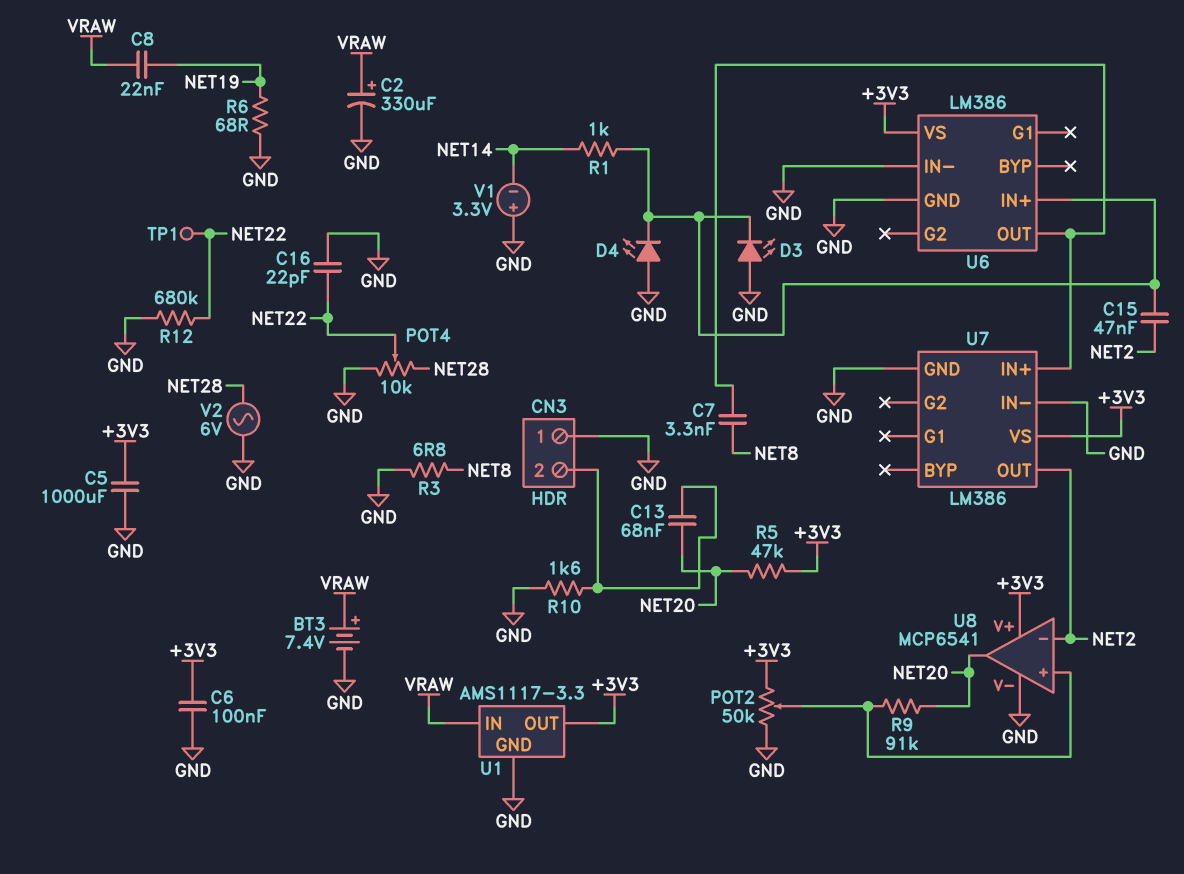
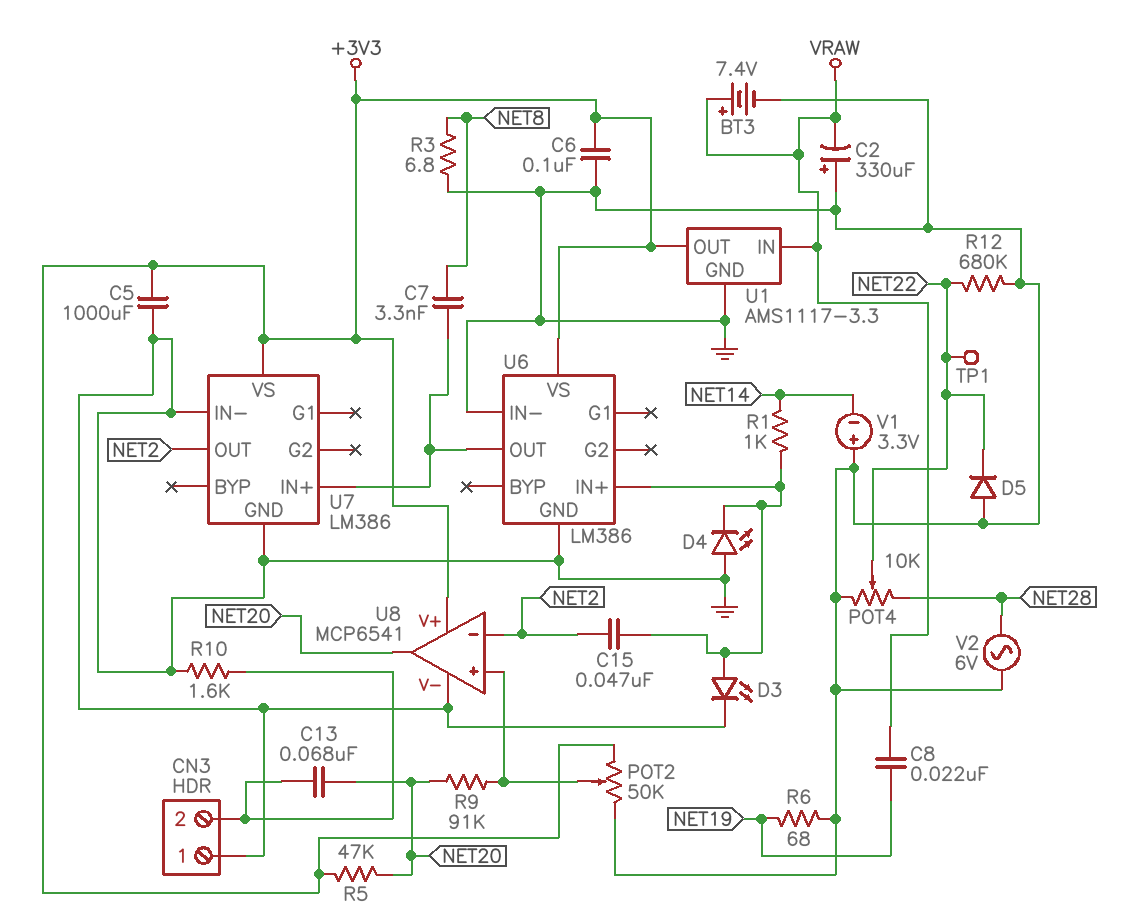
C2: 330uF (plus VRAW, minus GND) -> 330uF (plus GND, minus VRAW)
C16: 22pF (GND, NET22) -> none
D3: LED (A GND, K U6/IN+) -> LED (A U6/IN+, K GND)
D5: none -> diode (A GND, K NET22)

